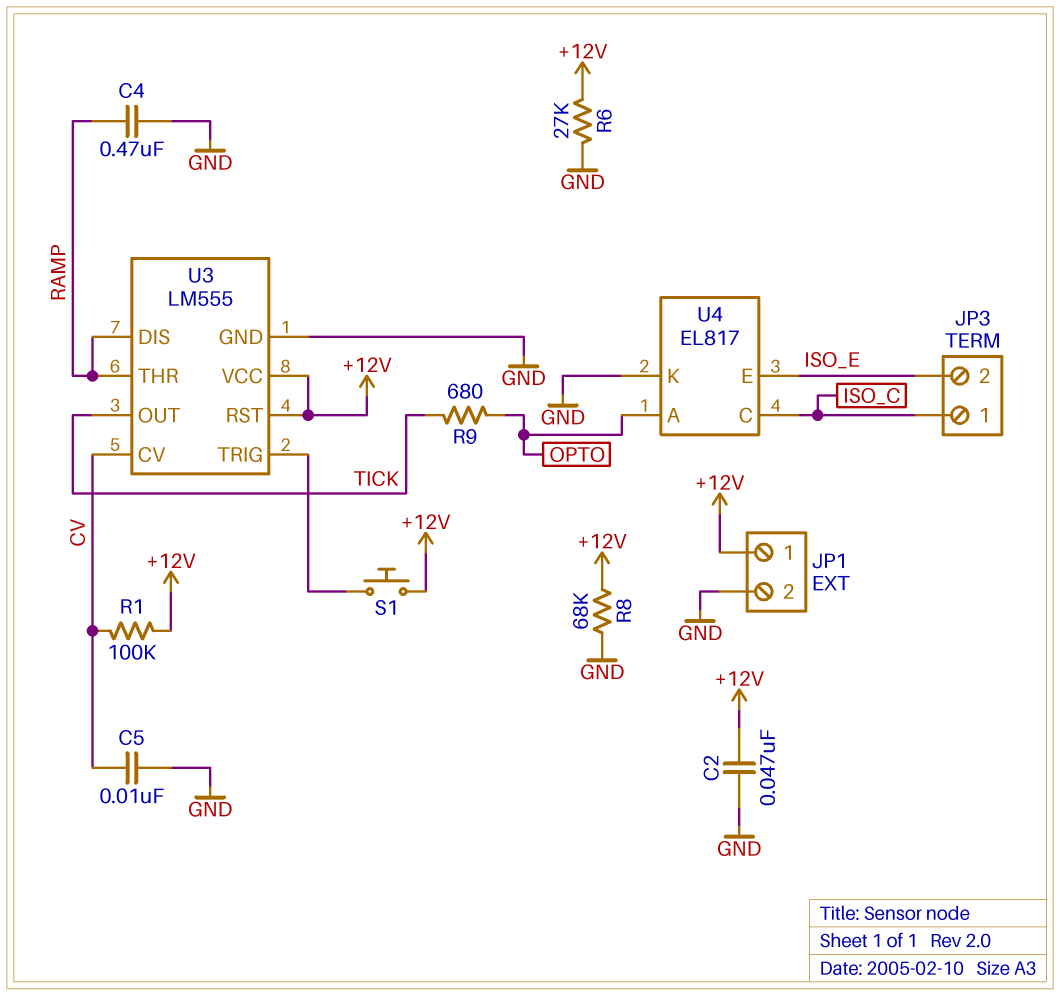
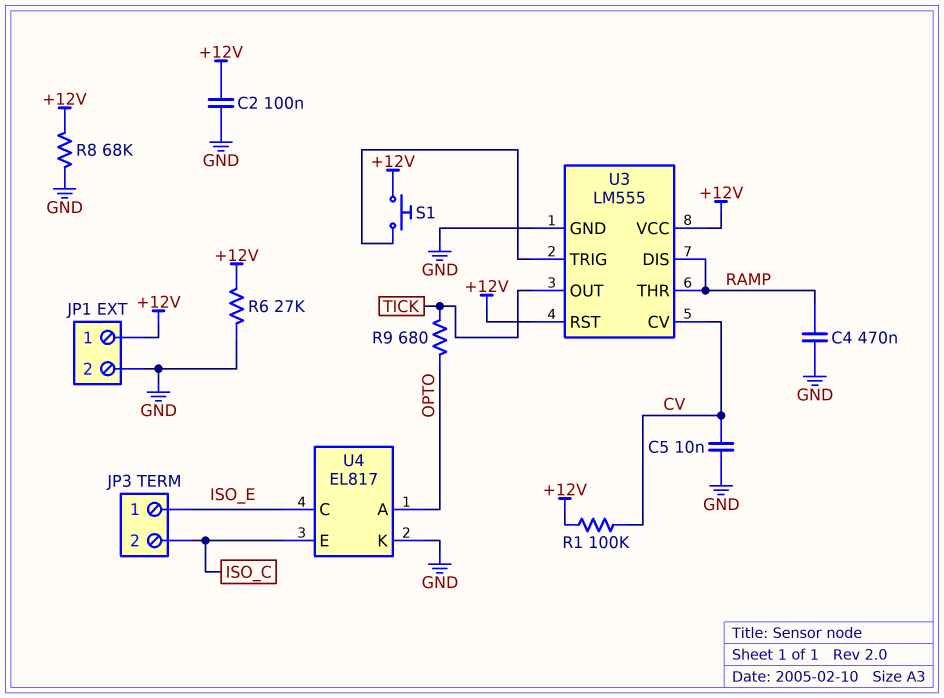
C2: 47nF (+12V, GND) -> 100nF (+12V, GND)
JP3 pin 1: ISO_C -> ISO_E
JP3 pin 2: ISO_E -> ISO_C
U4 pin C: ISO_C -> ISO_E
U4 pin E: ISO_E -> ISO_C

